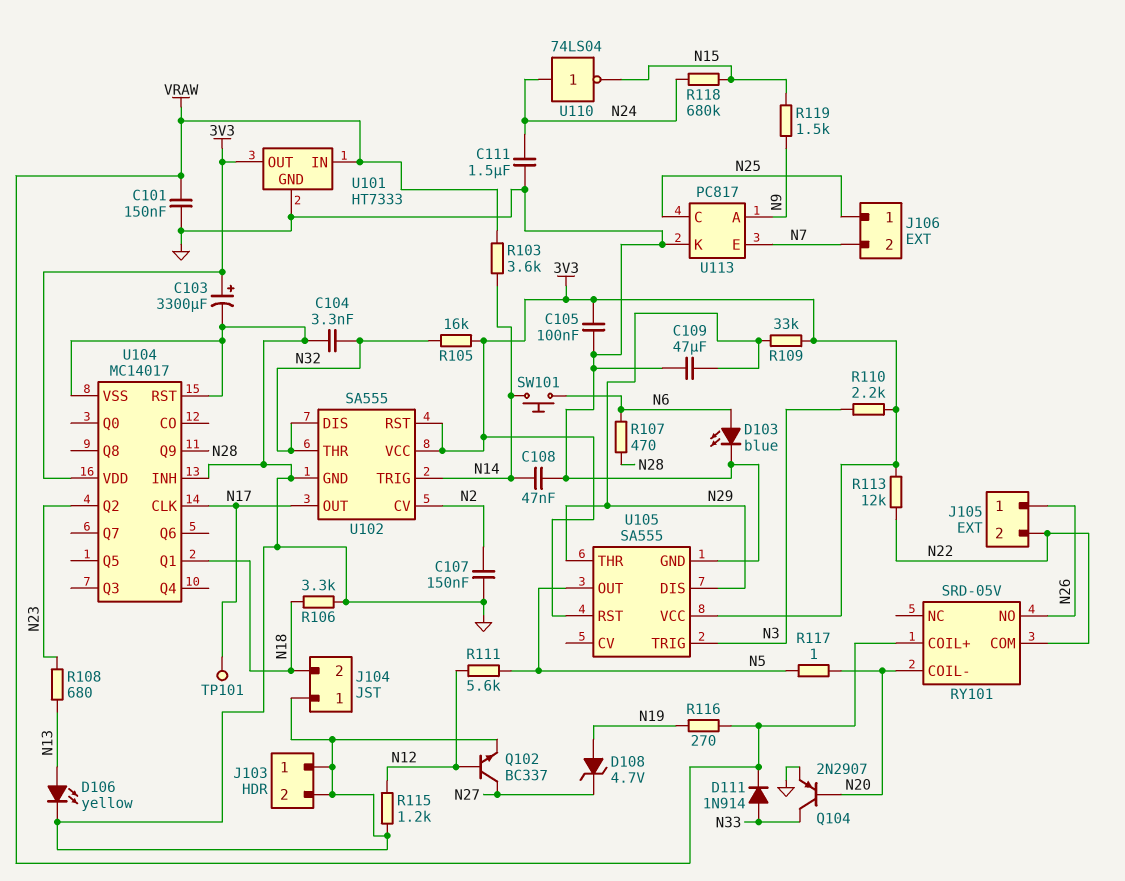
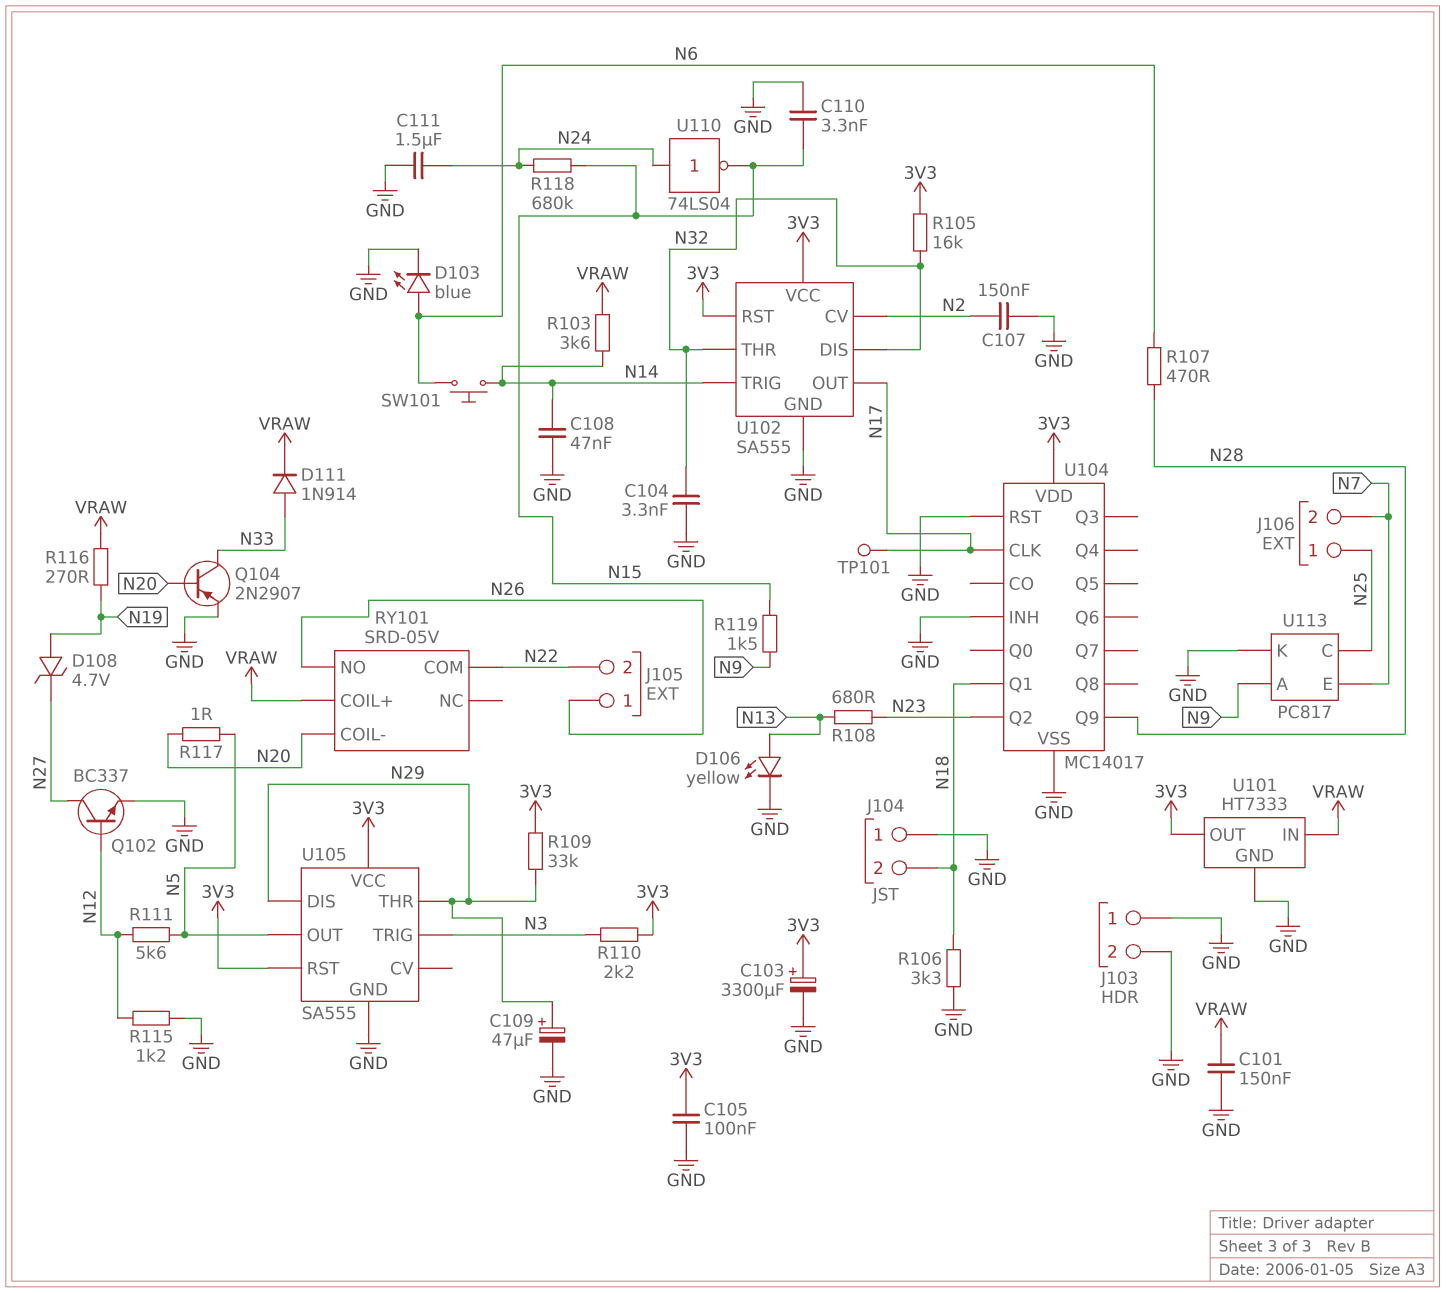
C109: 47uF (GND, N29) -> 47uF (plus N29, minus GND)
C110: none -> 3.3nF (GND, N15)
R113: 12k (3V3, N22) -> none

